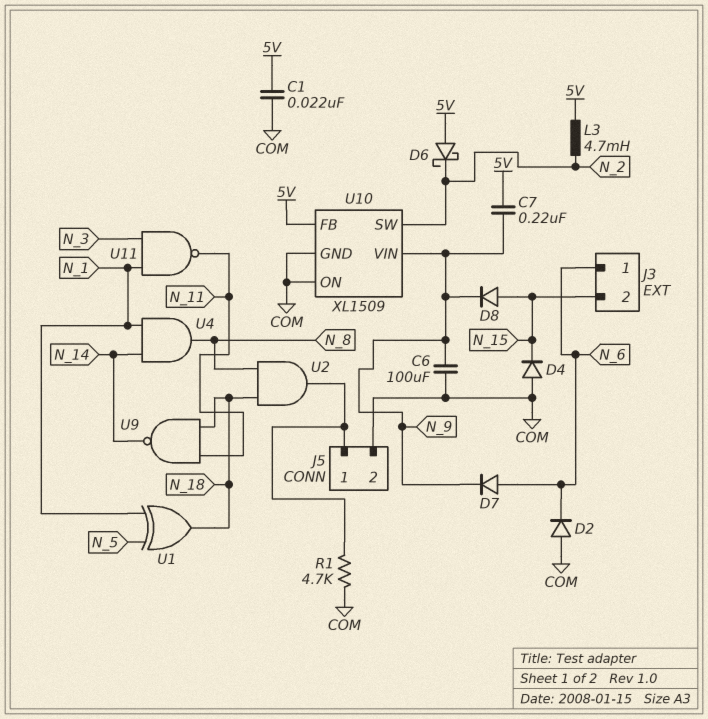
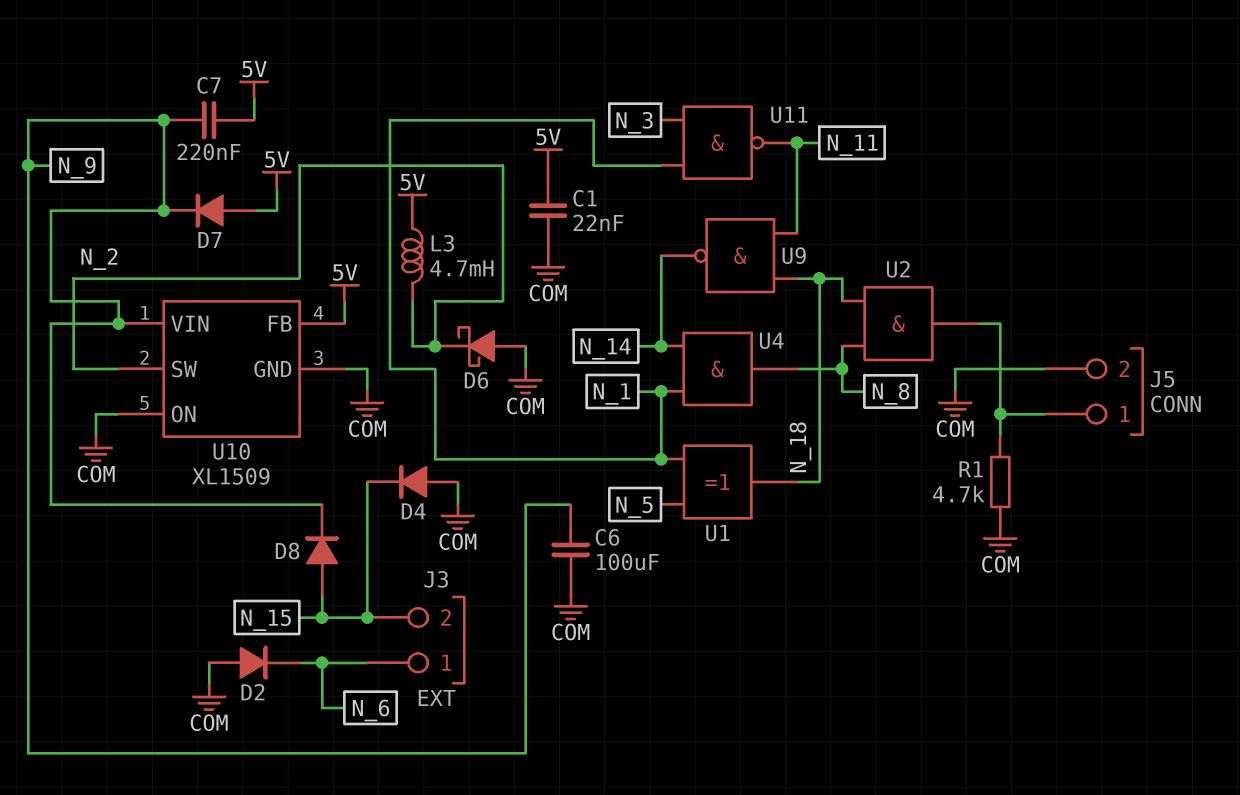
D6: schottky (A 5V, K N_2) -> schottky (A COM, K N_2)
D7: diode (A N_6, K N_9) -> diode (A 5V, K N_9)

